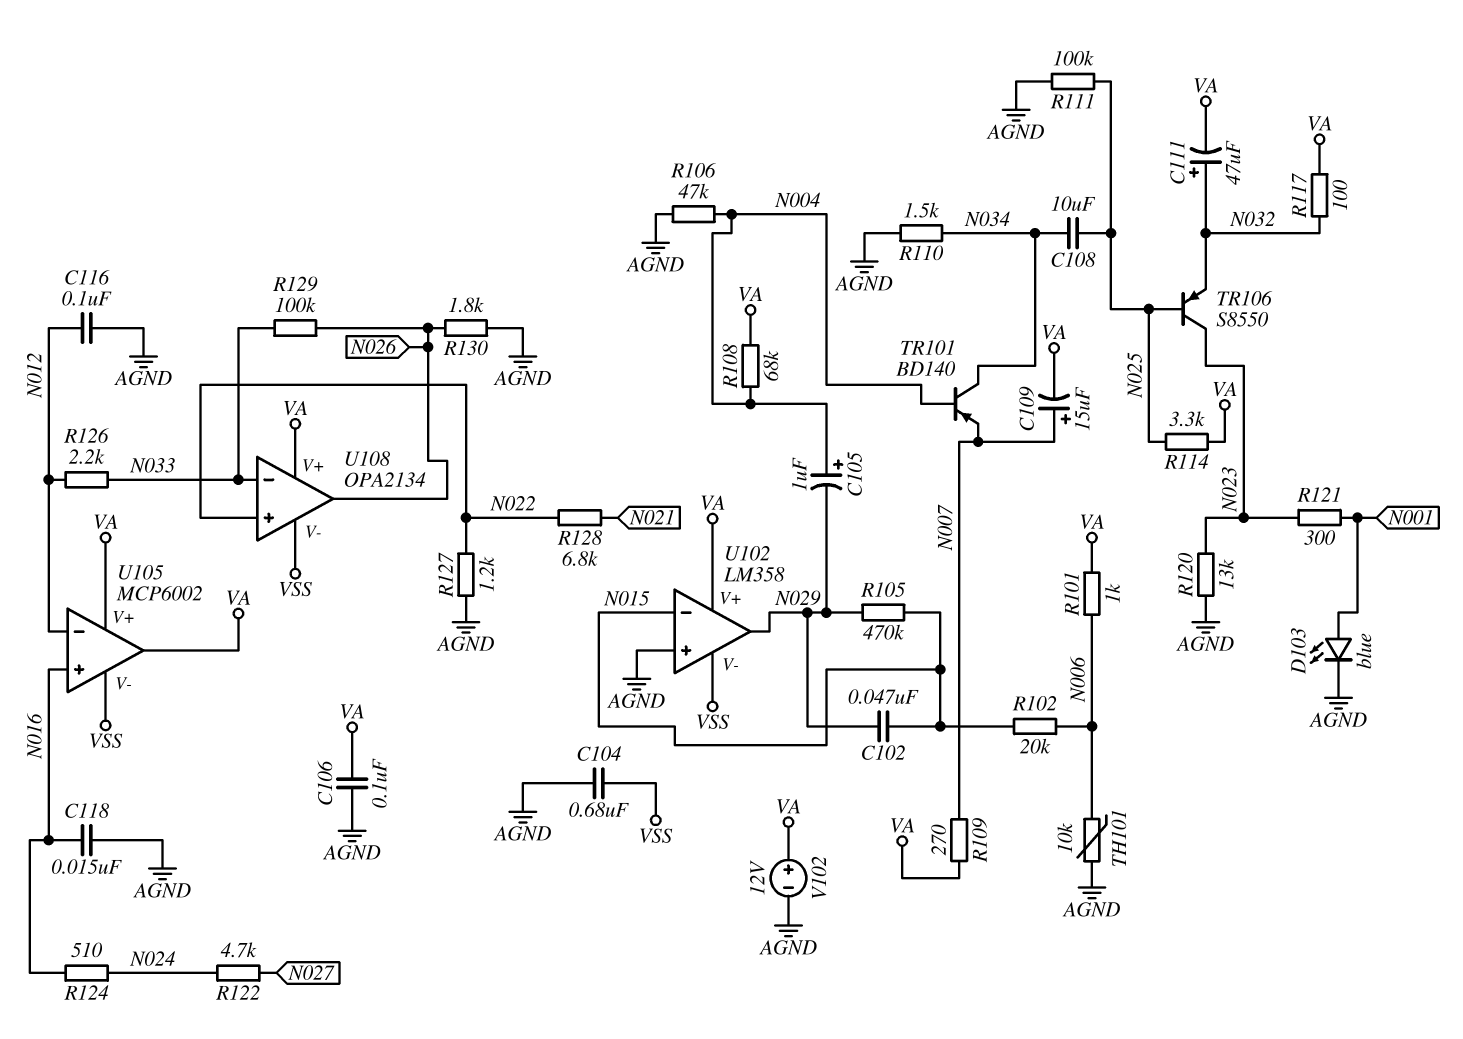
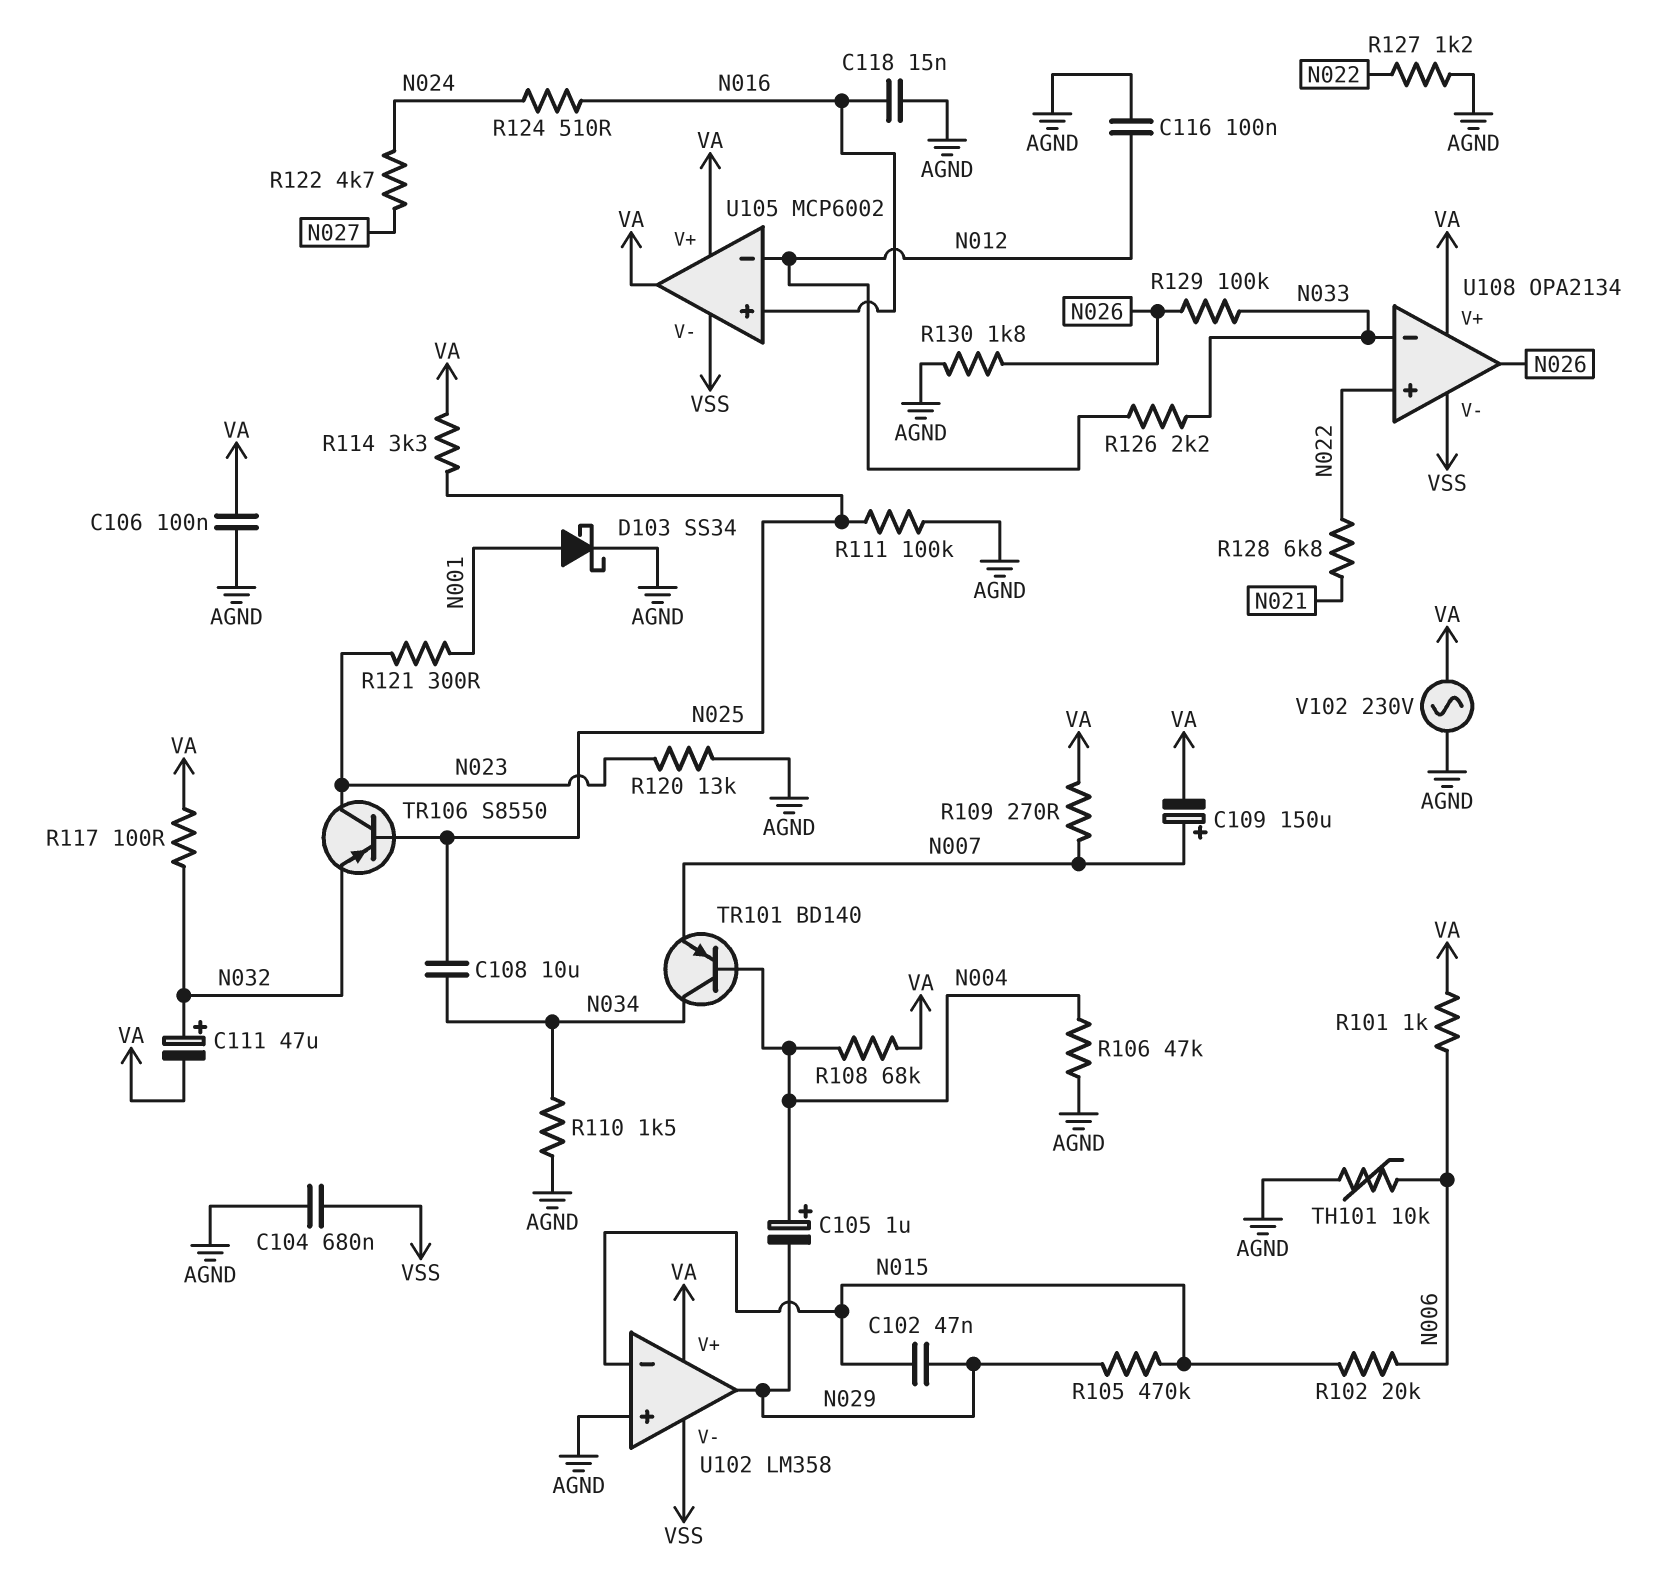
C109: 15uF (plus N007, minus VA) -> 150uF (plus N007, minus VA)
D103: LED blue (A N001, K AGND) -> schottky SS34 (A N001, K AGND)
V102: 12V (plus VA, minus AGND) -> AC 230V (AGND, VA)

